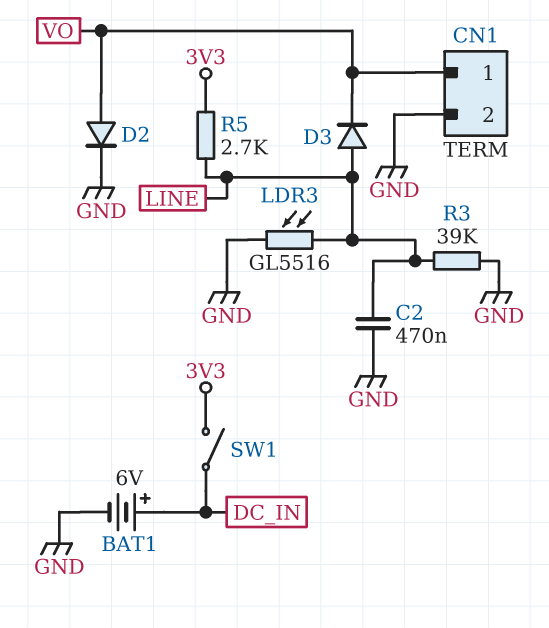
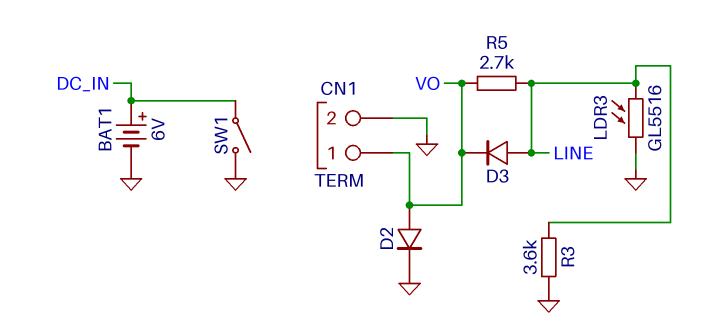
C2: 470nF (GND, LINE) -> none
R3: 39k (GND, LINE) -> 3.6k (GND, LINE)
R5: 2.7k (3V3, LINE) -> 2.7k (LINE, VO)
SW1: switch (3V3, DC_IN) -> switch (DC_IN, GND)

